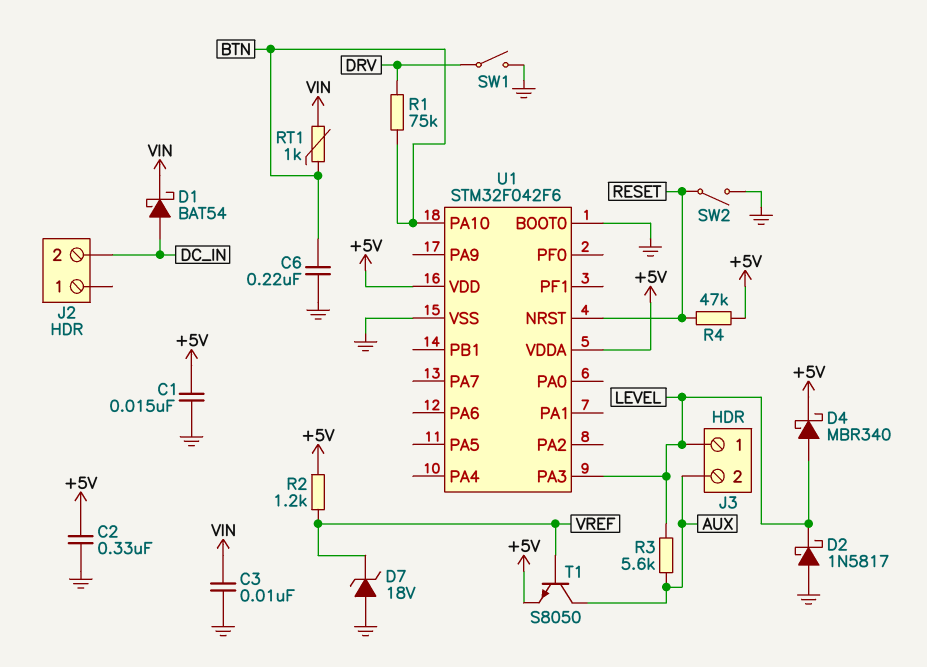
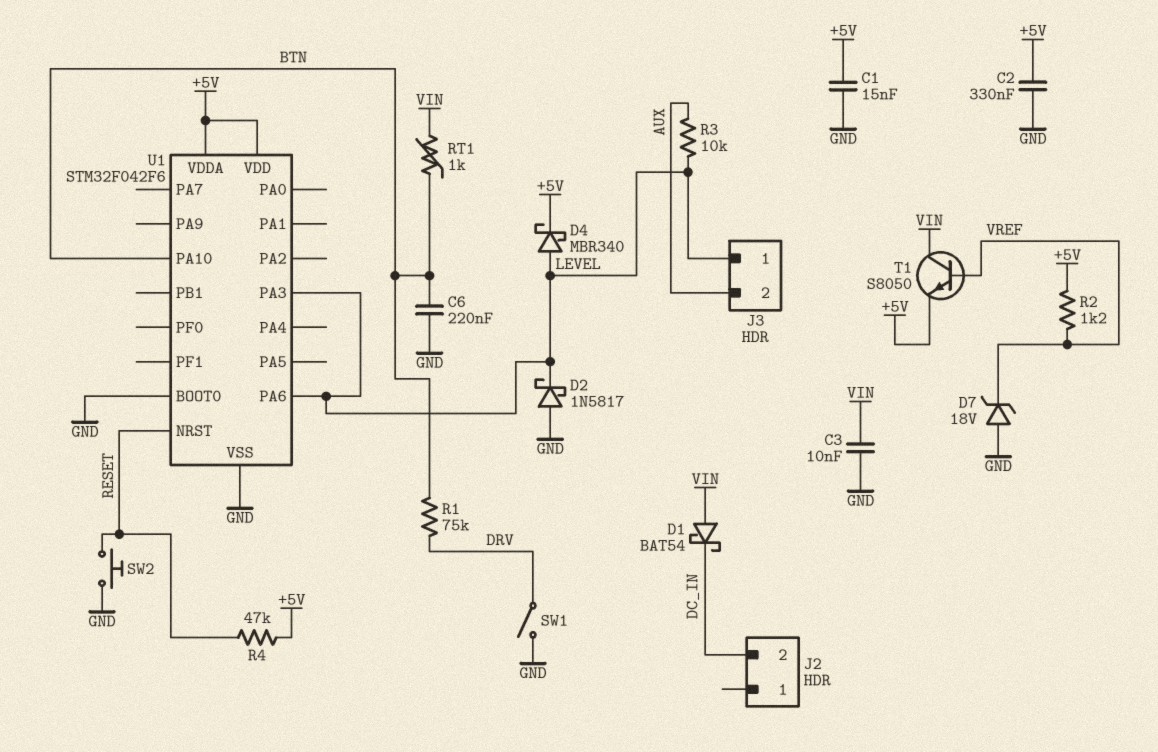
D1: schottky BAT54 (A DC_IN, K VIN) -> schottky BAT54 (A VIN, K DC_IN)
R3: 5.6k (AUX, LEVEL) -> 10k (AUX, LEVEL)
SW2: switch (GND, RESET) -> button (GND, RESET)
T1: NPN S8050 (B VREF, C AUX, E +5V) -> NPN S8050 (B VREF, C VIN, E +5V)
U1 pin PA6: none -> LEVEL

